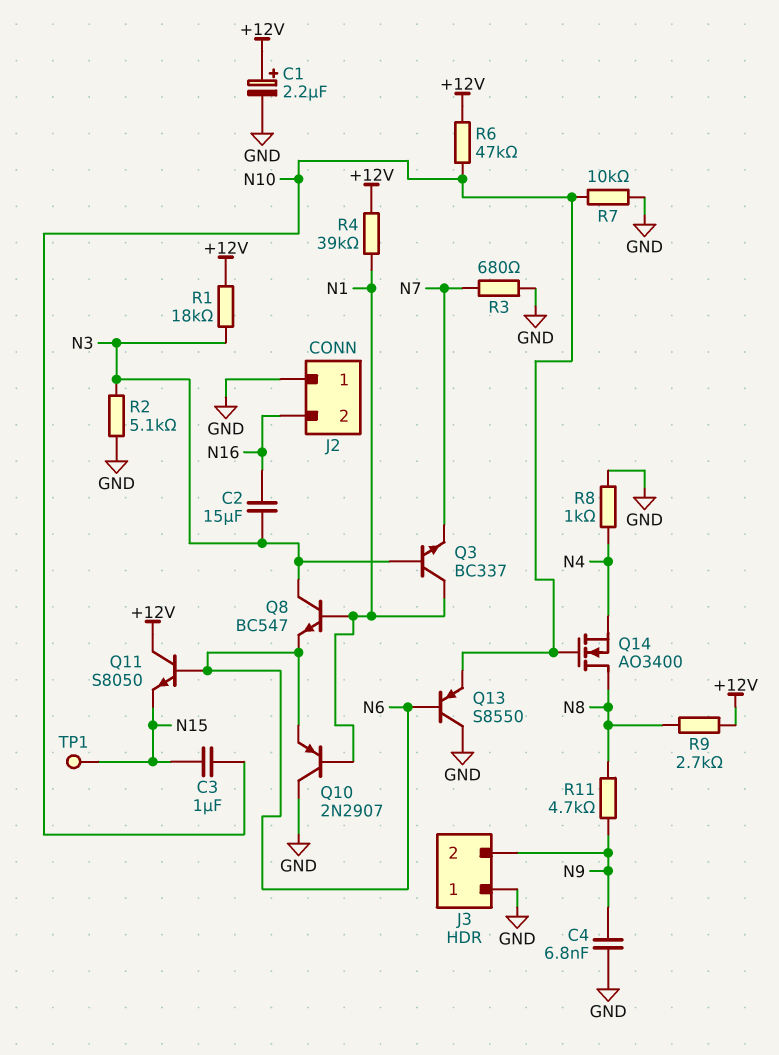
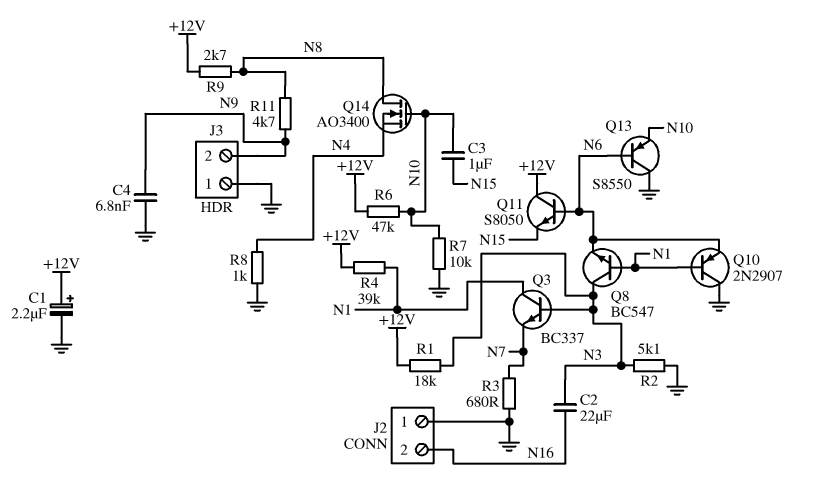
C2: 15uF (N3, N16) -> 22uF (N3, N16)
TP1: test point (N15) -> none

